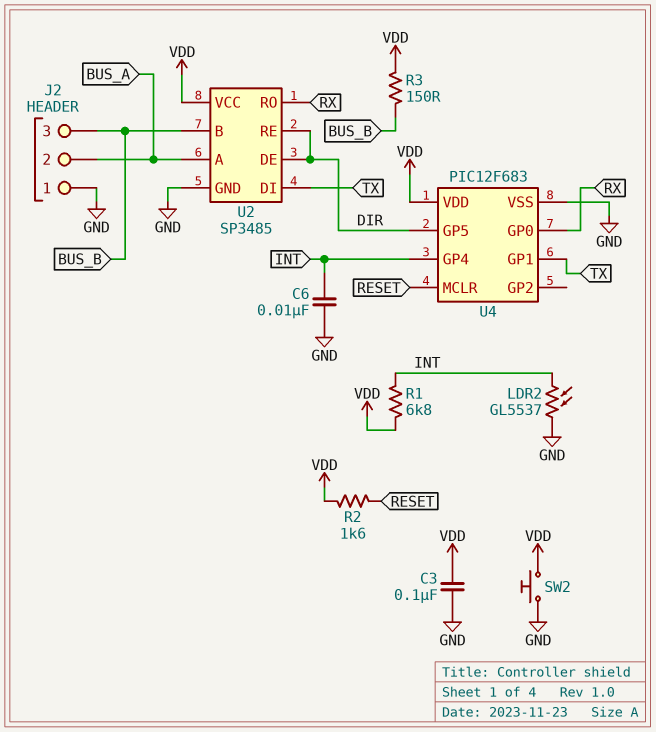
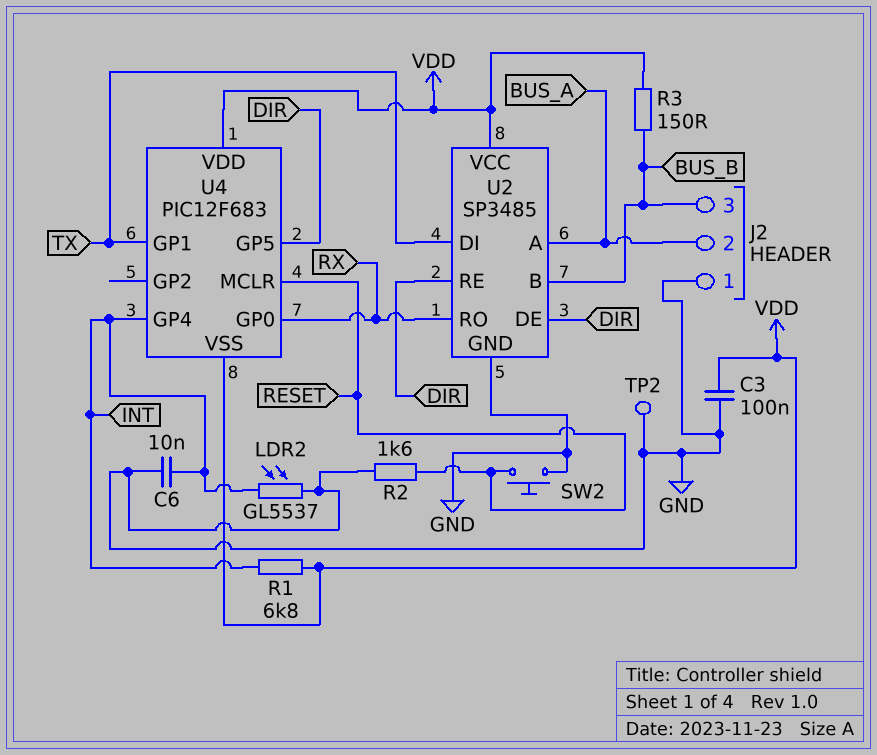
R2: 1.6k (RESET, VDD) -> 1.6k (GND, RESET)
SW2: button (GND, VDD) -> button (GND, RESET)
TP2: none -> test point (GND)
U4 pin VSS: GND -> VDD

